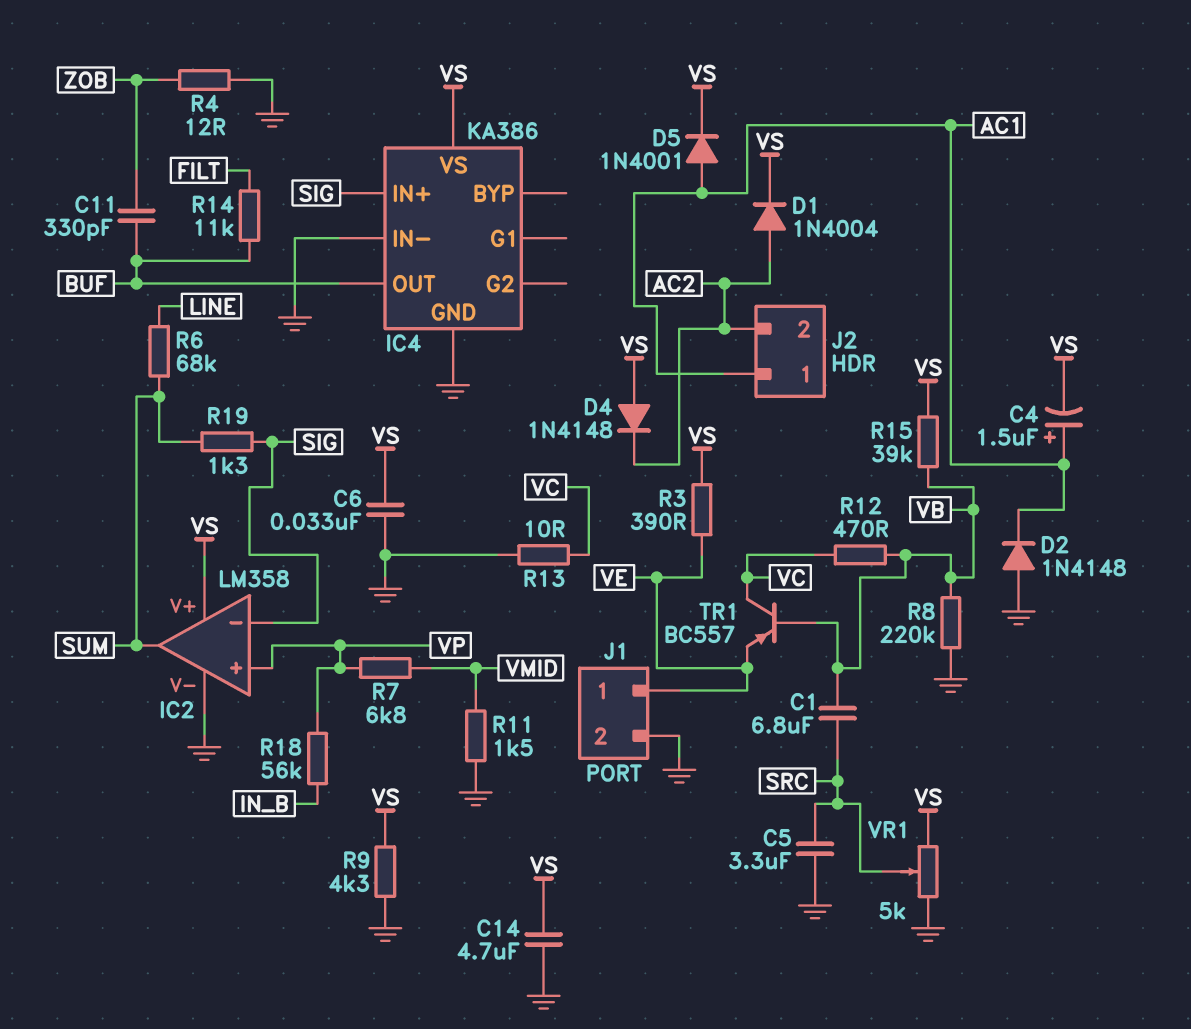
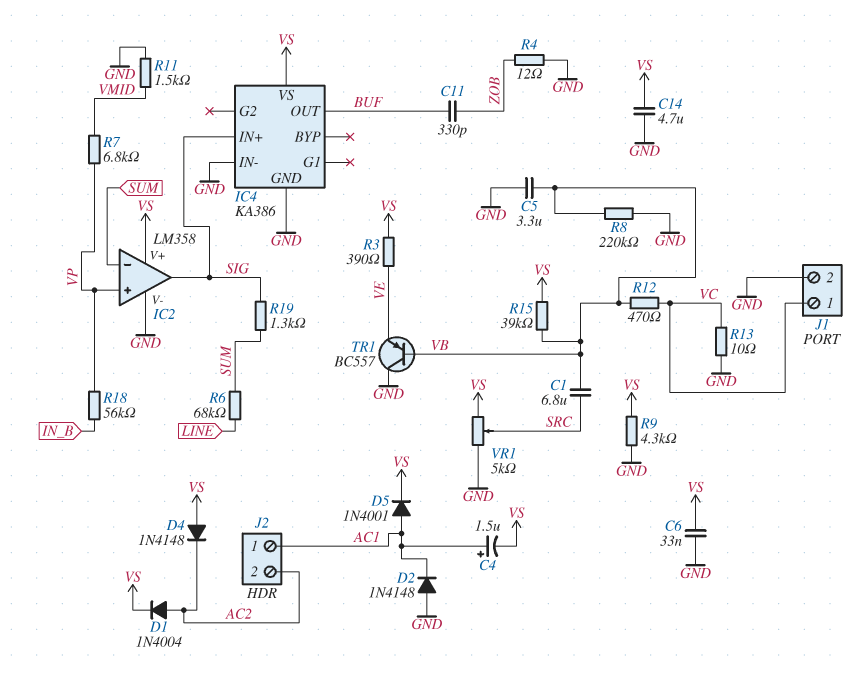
C5: 3.3uF (GND, SRC) -> 3.3uF (GND, VB)
IC2 pin in-: SIG -> SUM
IC2 pin out: SUM -> SIG
J1 pin 1: VE -> VC
R14: 11k (BUF, FILT) -> none
TR1: PNP BC557 (B VB, C VC, E VE) -> PNP BC557 (B VB, C GND, E VE)

